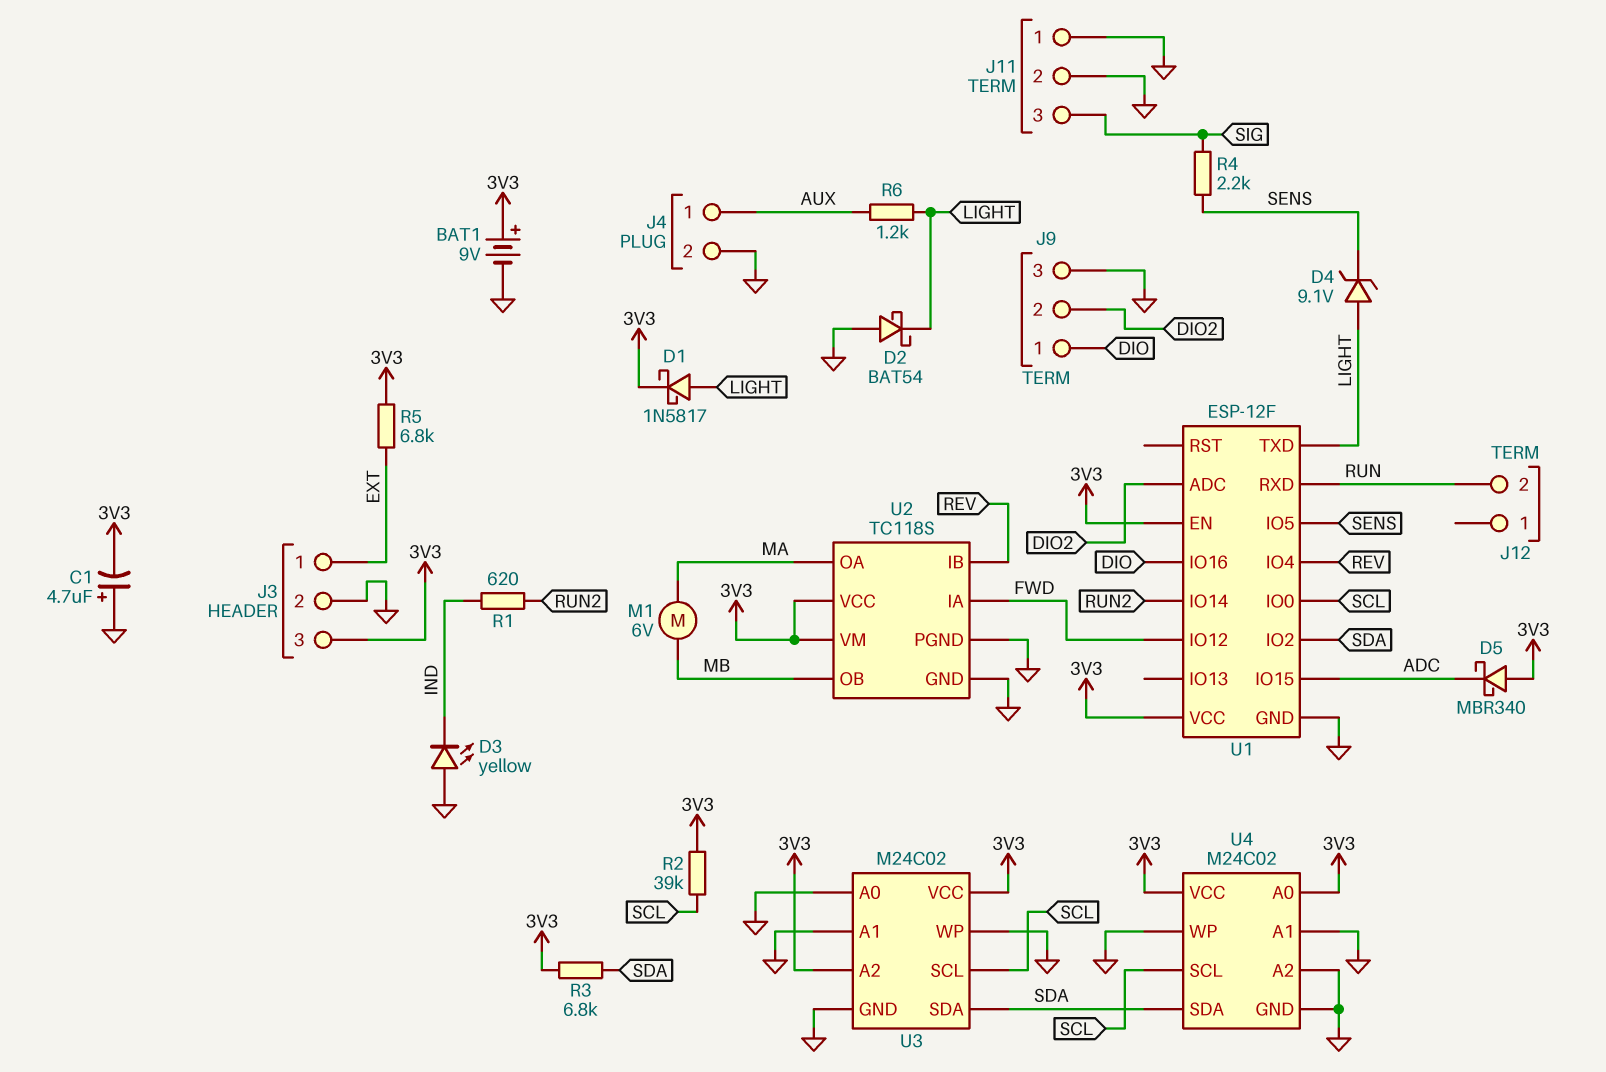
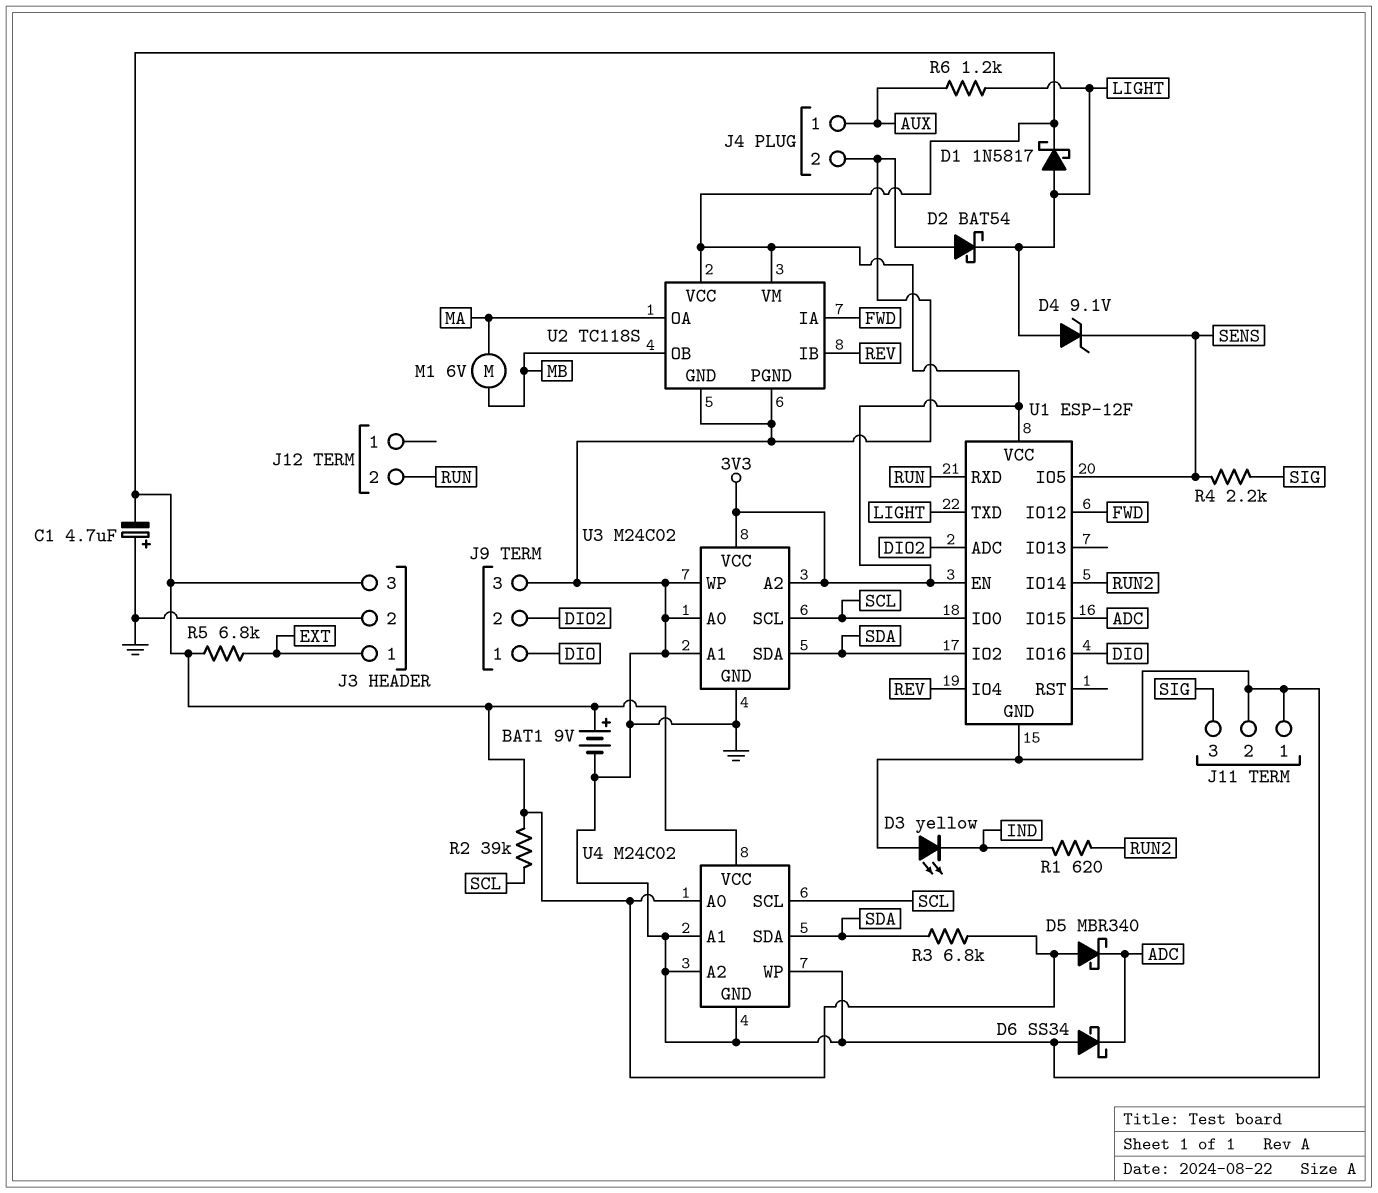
D6: none -> schottky SS34 (A GND, K ADC)

